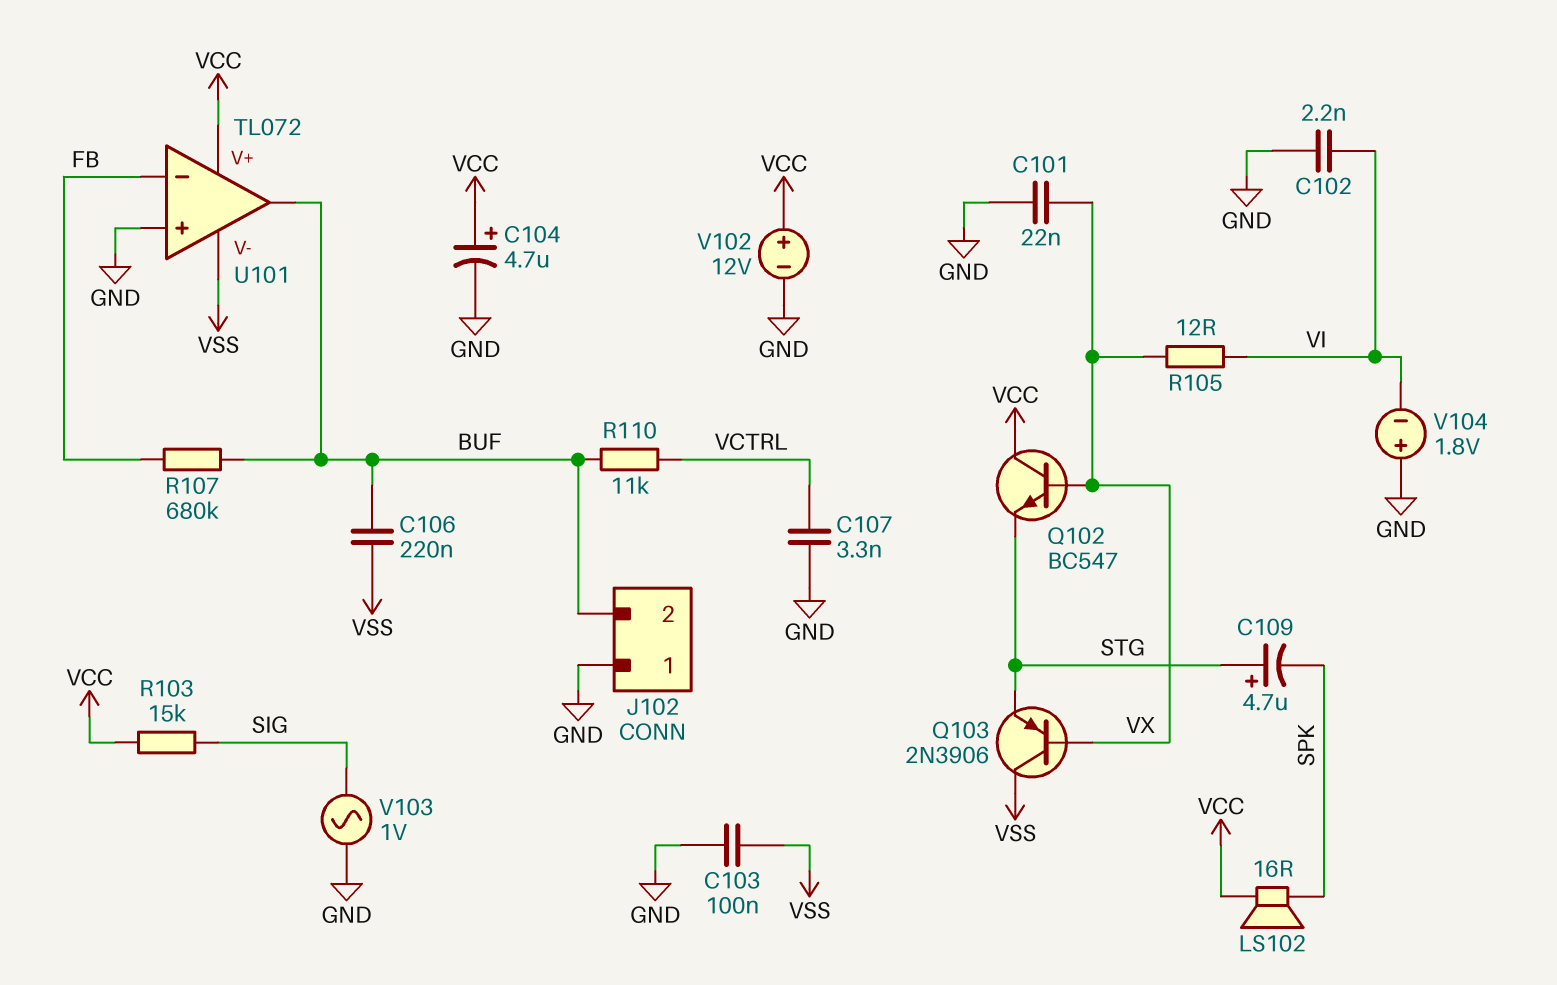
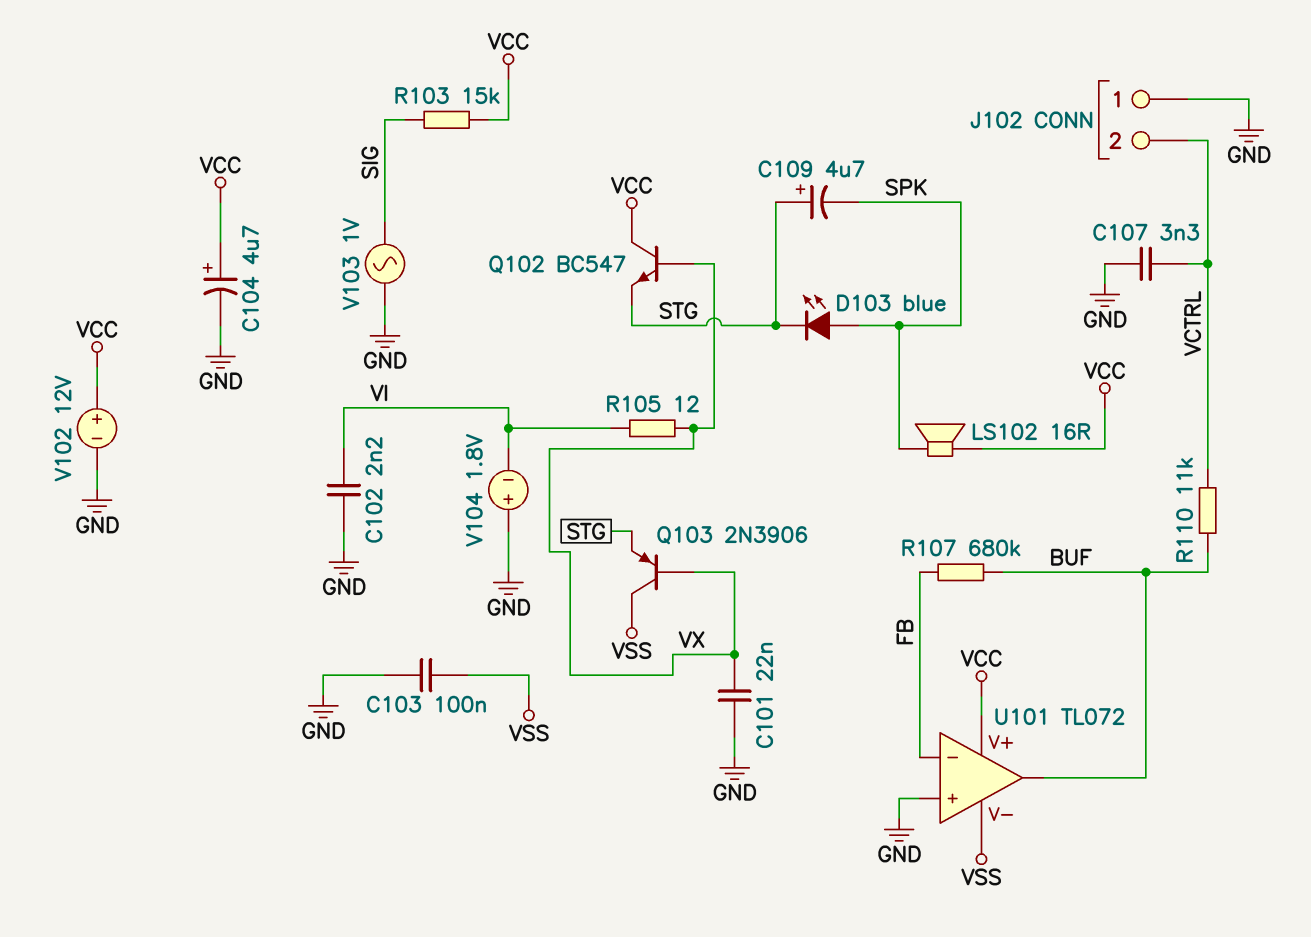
C106: 220nF (BUF, VSS) -> none
D103: none -> LED blue (A SPK, K STG)
J102 pin 2: BUF -> VCTRL

